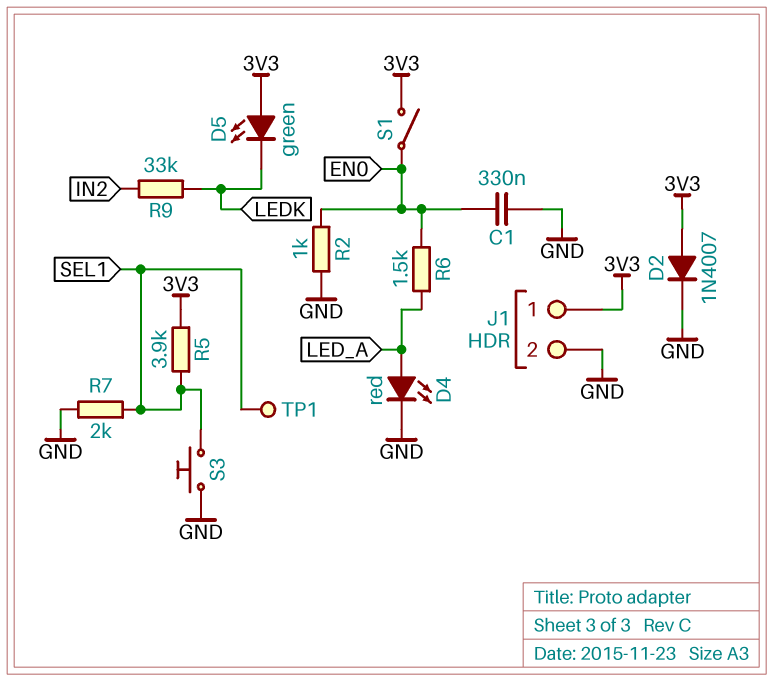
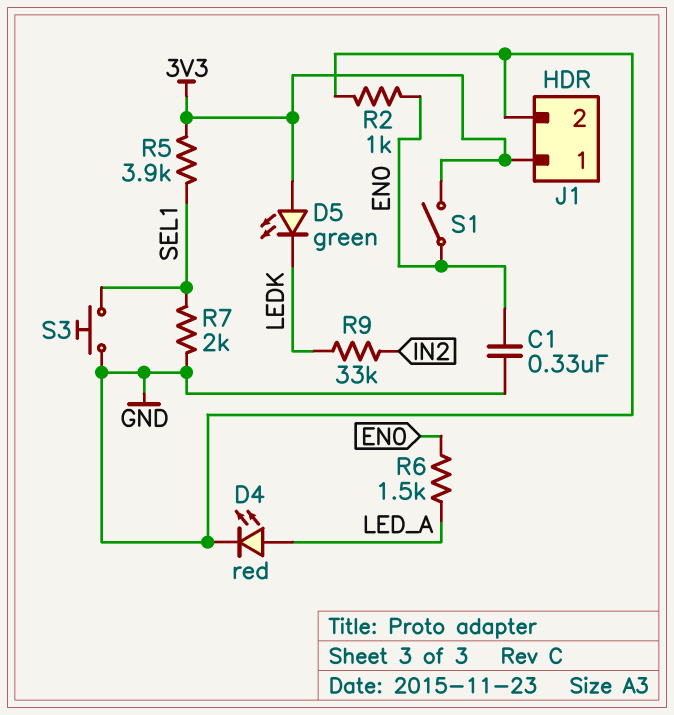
D2: diode 1N4007 (A 3V3, K GND) -> none
TP1: test point (SEL1) -> none

